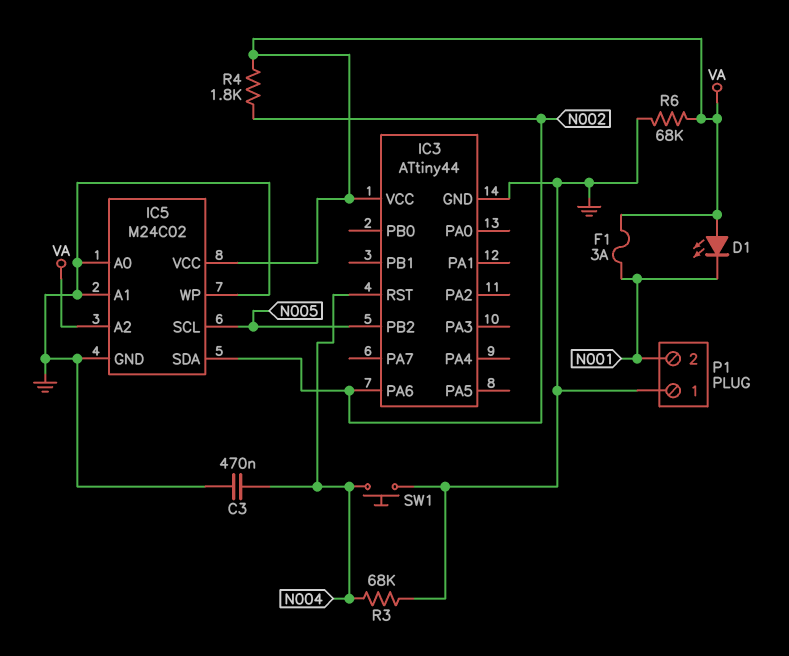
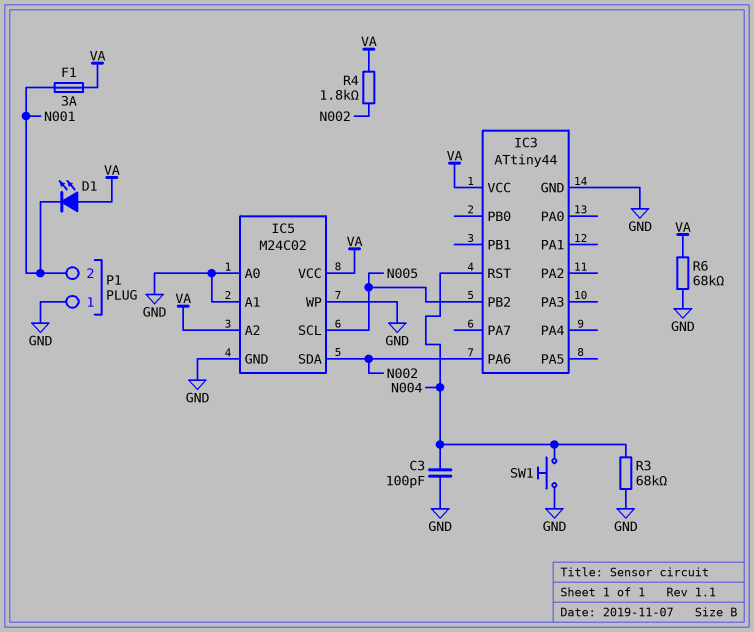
C3: 470nF (GND, N004) -> 100pF (GND, N004)

